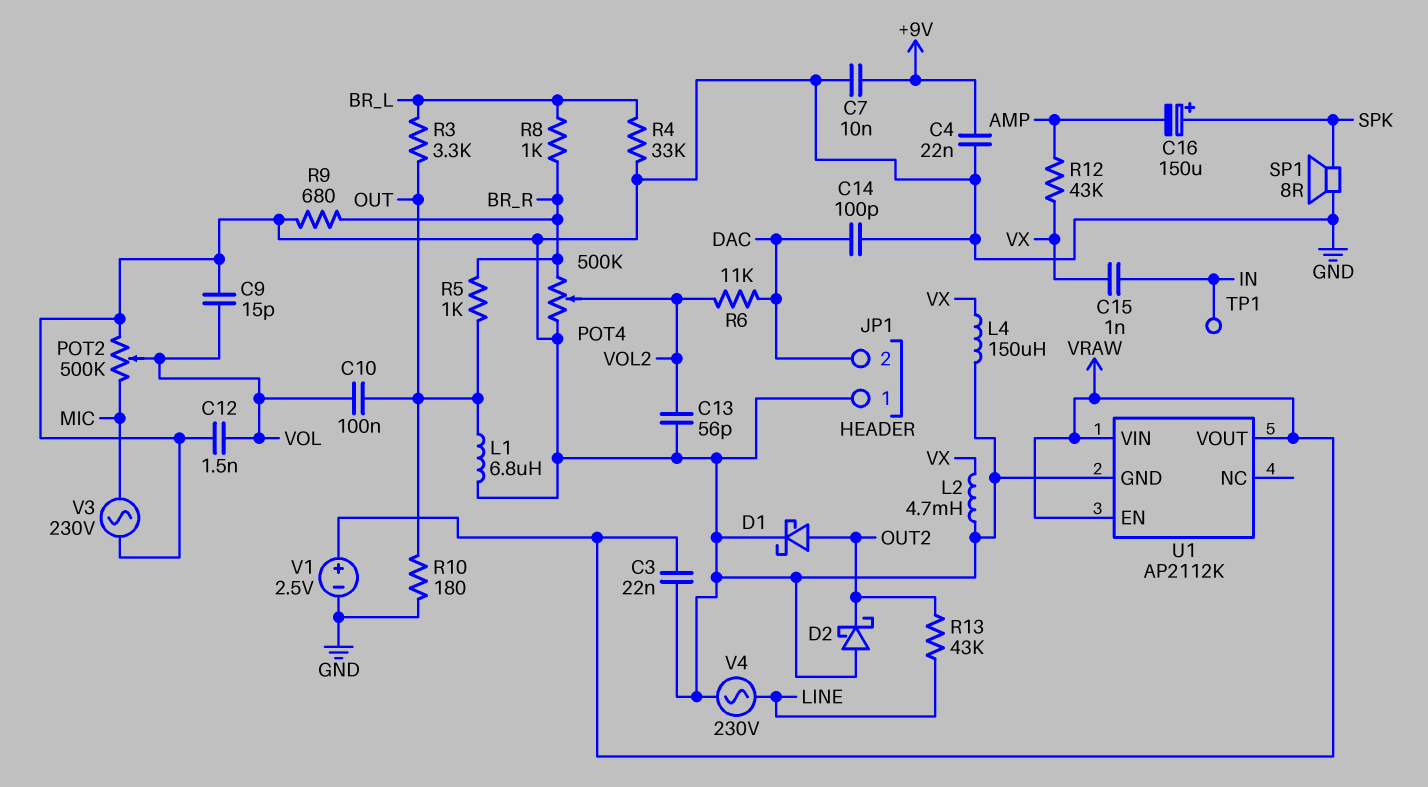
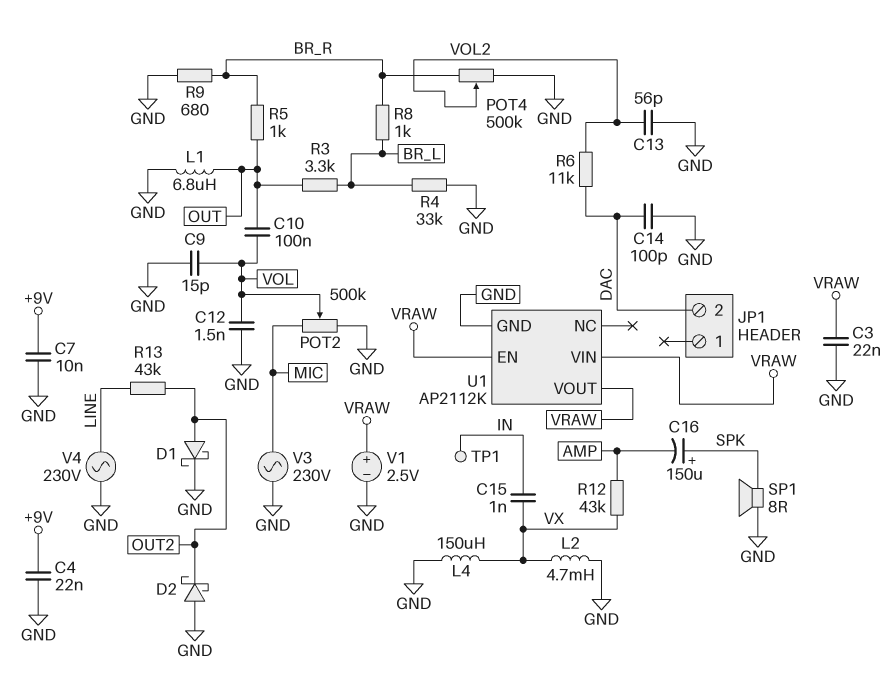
JP1 pin 1: GND -> none
R10: 180 (GND, OUT) -> none

